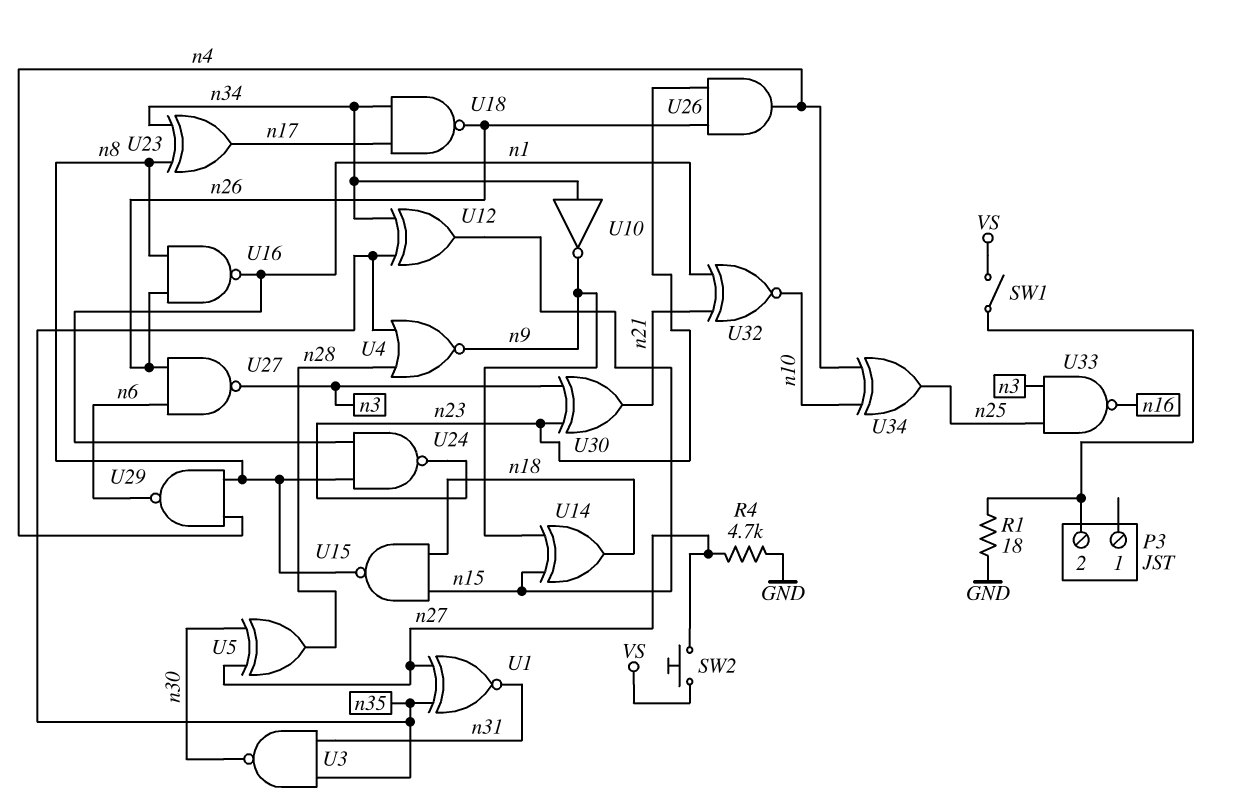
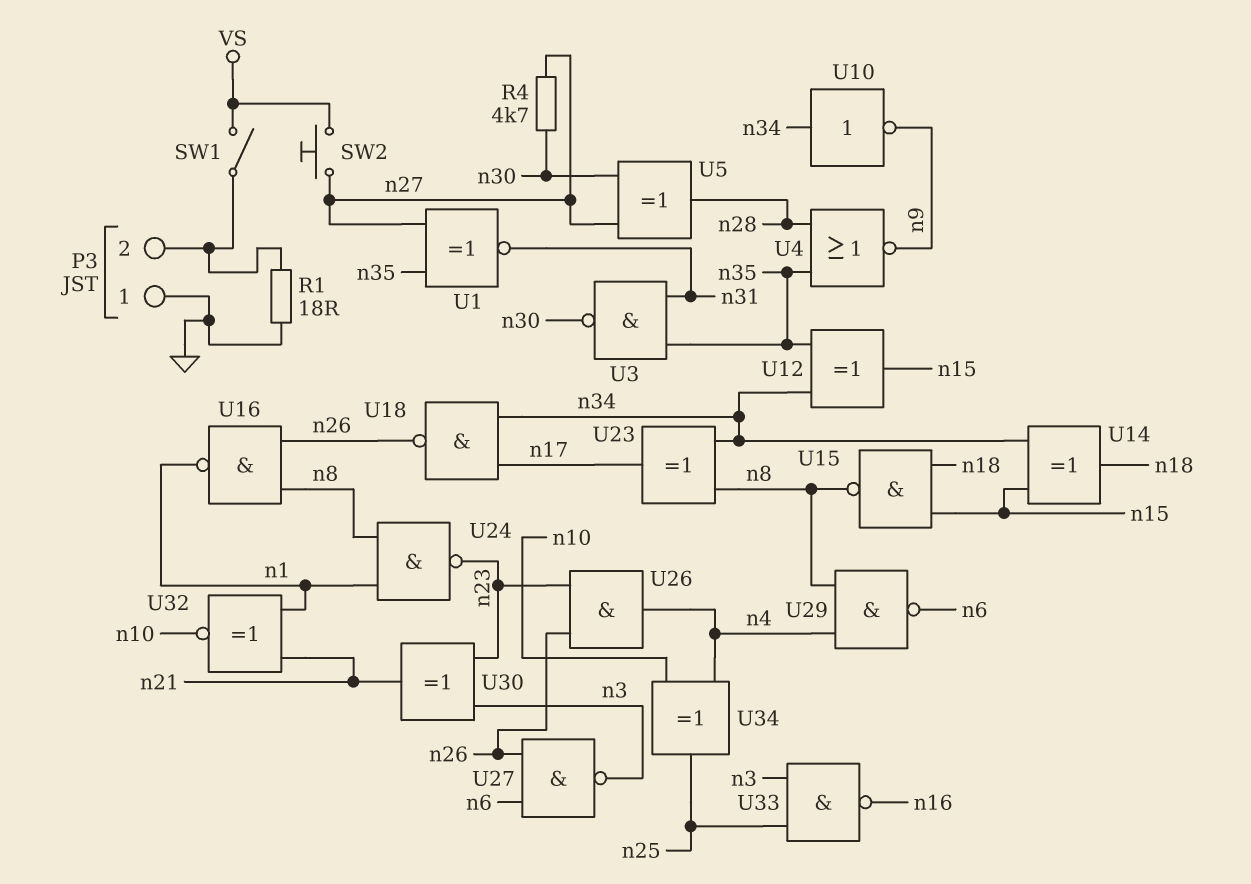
P3 pin 1: none -> GND
R4: 4.7k (GND, n27) -> 4.7k (n27, n30)
U14: XOR (in n9, in n15, out n18) -> XOR (in n15, in n34, out n18)

